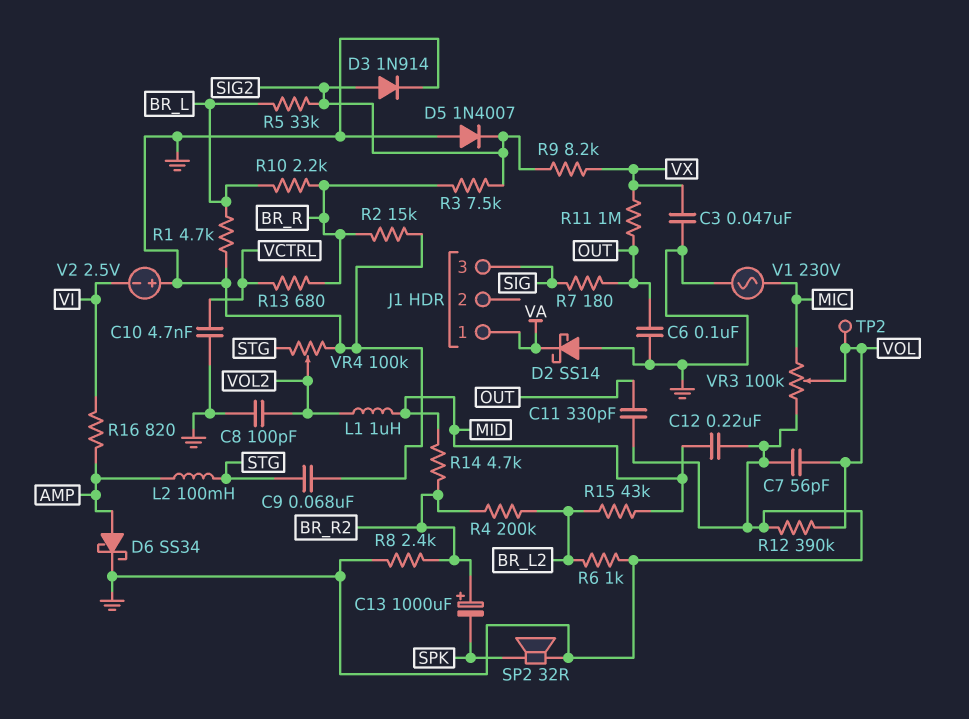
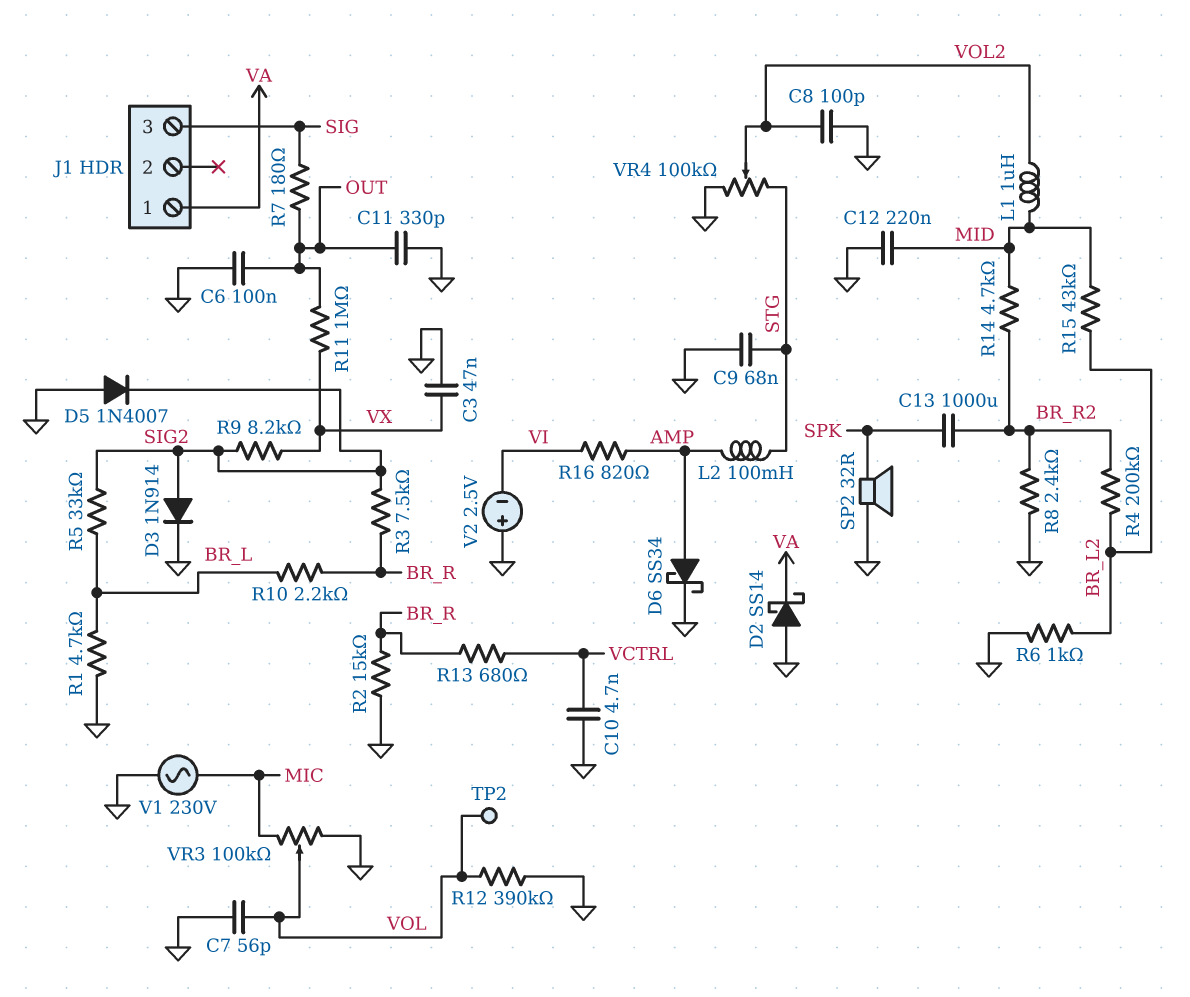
C13: 1000uF (plus BR_R2, minus SPK) -> 1000uF (BR_R2, SPK)

